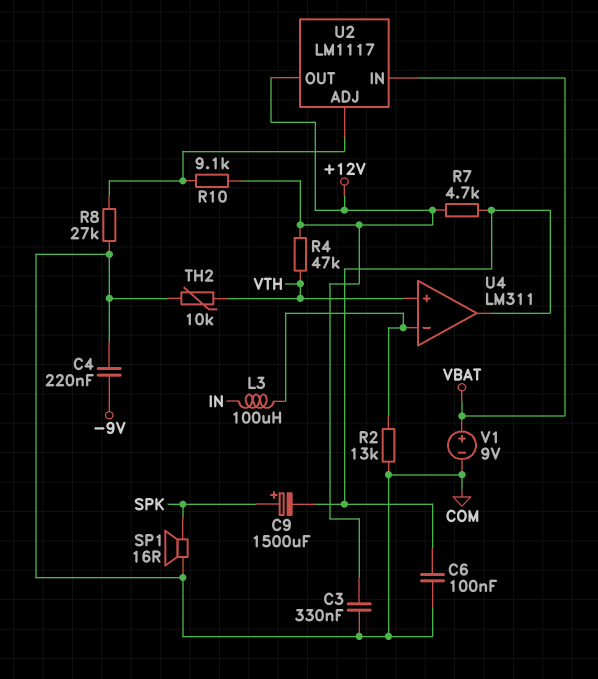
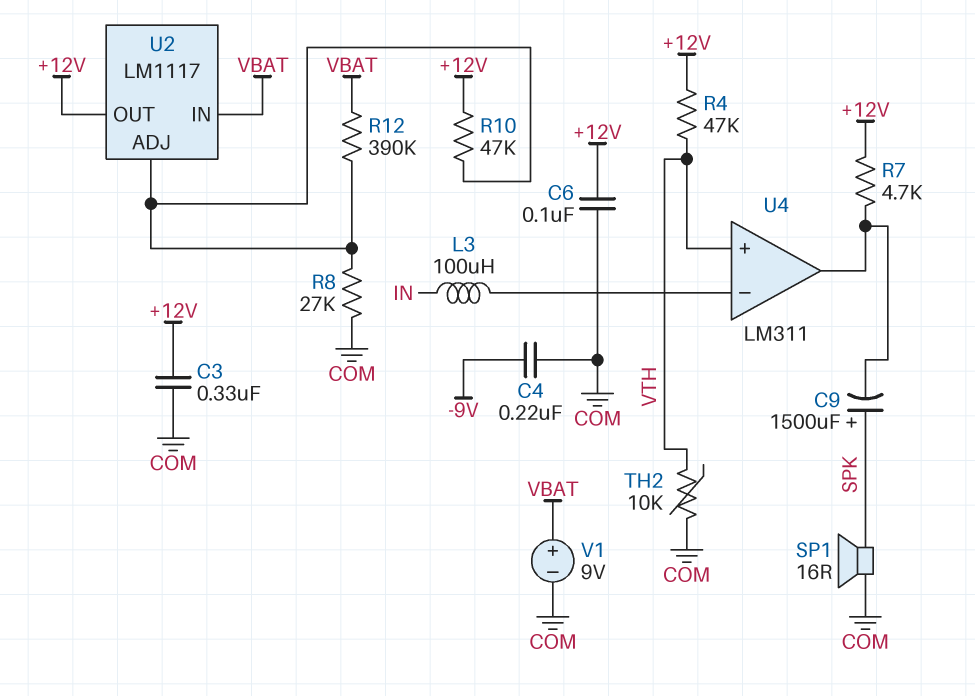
C6: 100nF (COM, U4/out) -> 100nF (+12V, COM)
R2: 13k (COM, U4/in-) -> none
R10: 9.1k (+12V, U2/ADJ) -> 47k (+12V, U2/ADJ)
R12: none -> 390k (U2/ADJ, VBAT)

